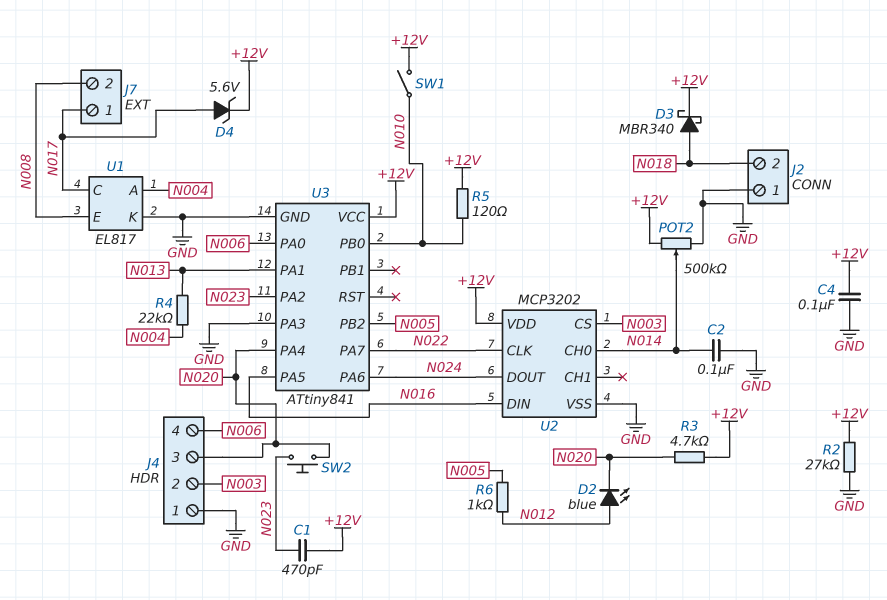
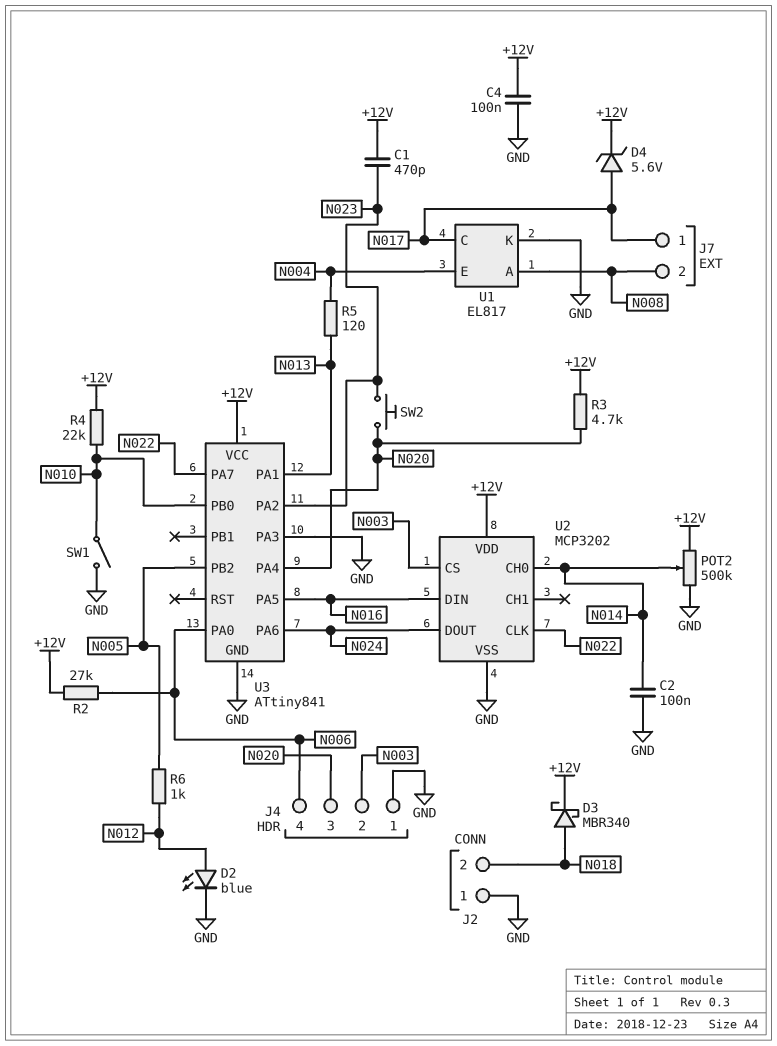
D2: LED blue (A N012, K N020) -> LED blue (A N012, K GND)
R2: 27k (+12V, GND) -> 27k (+12V, N006)
R4: 22k (N004, N013) -> 22k (+12V, N010)
R5: 120 (+12V, N010) -> 120 (N004, N013)
SW1: switch (+12V, N010) -> switch (GND, N010)
U1 pin A: N004 -> N008
U1 pin E: N008 -> N004

